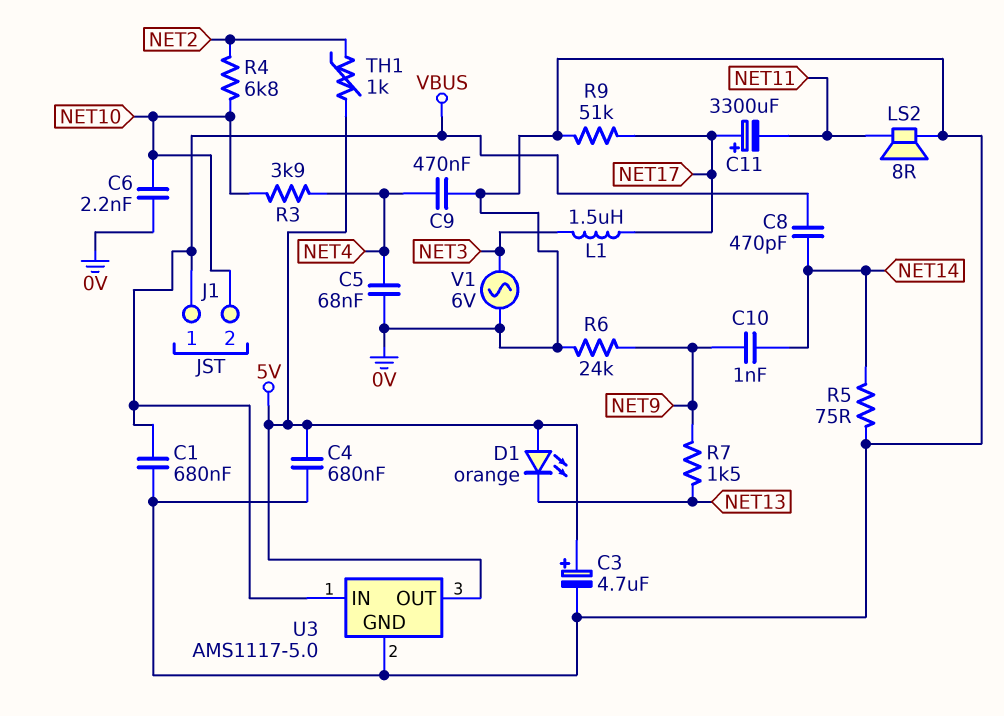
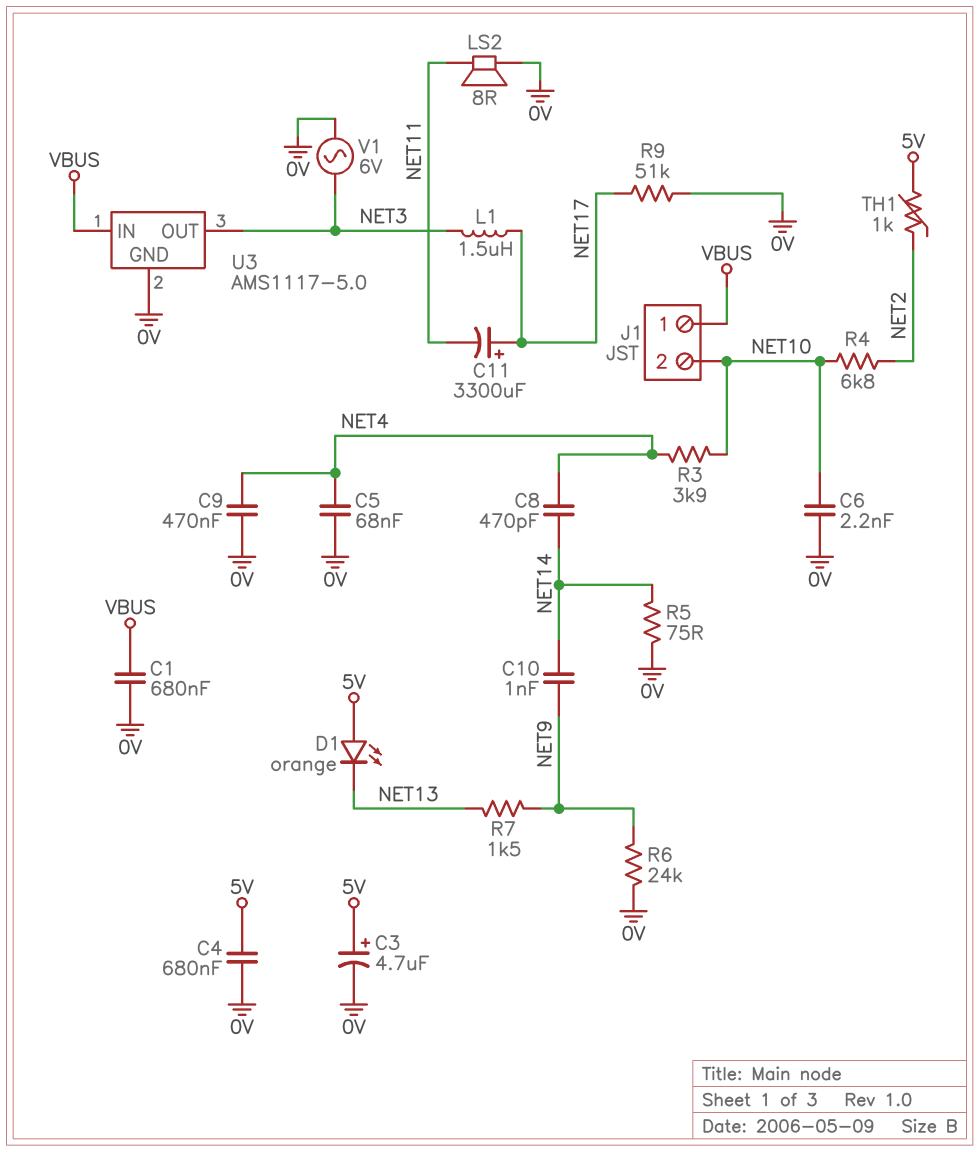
C8: 470pF (NET14, VBUS) -> 470pF (NET4, NET14)
U3 pin OUT: 5V -> NET3

